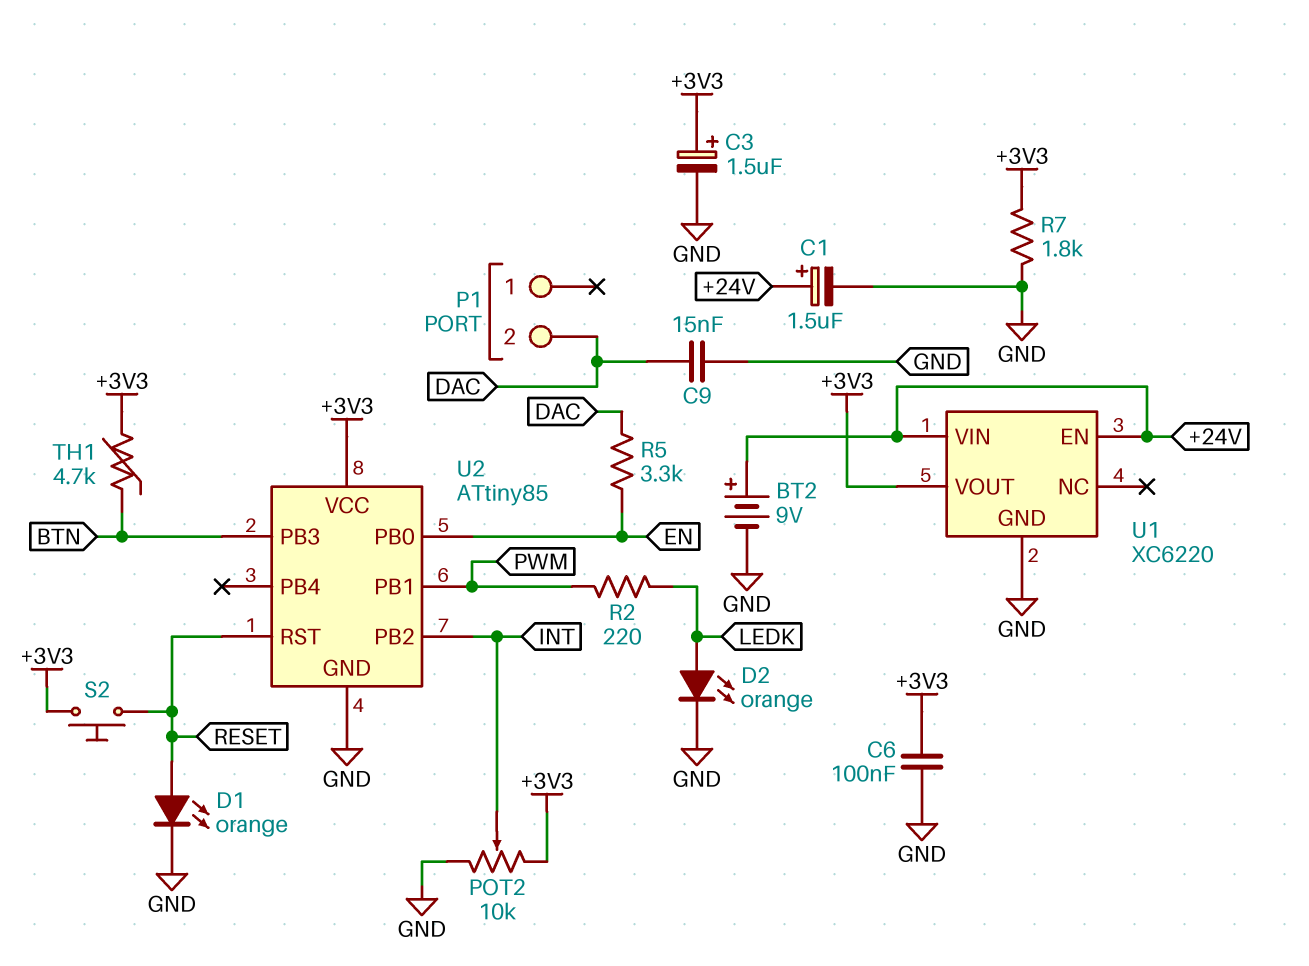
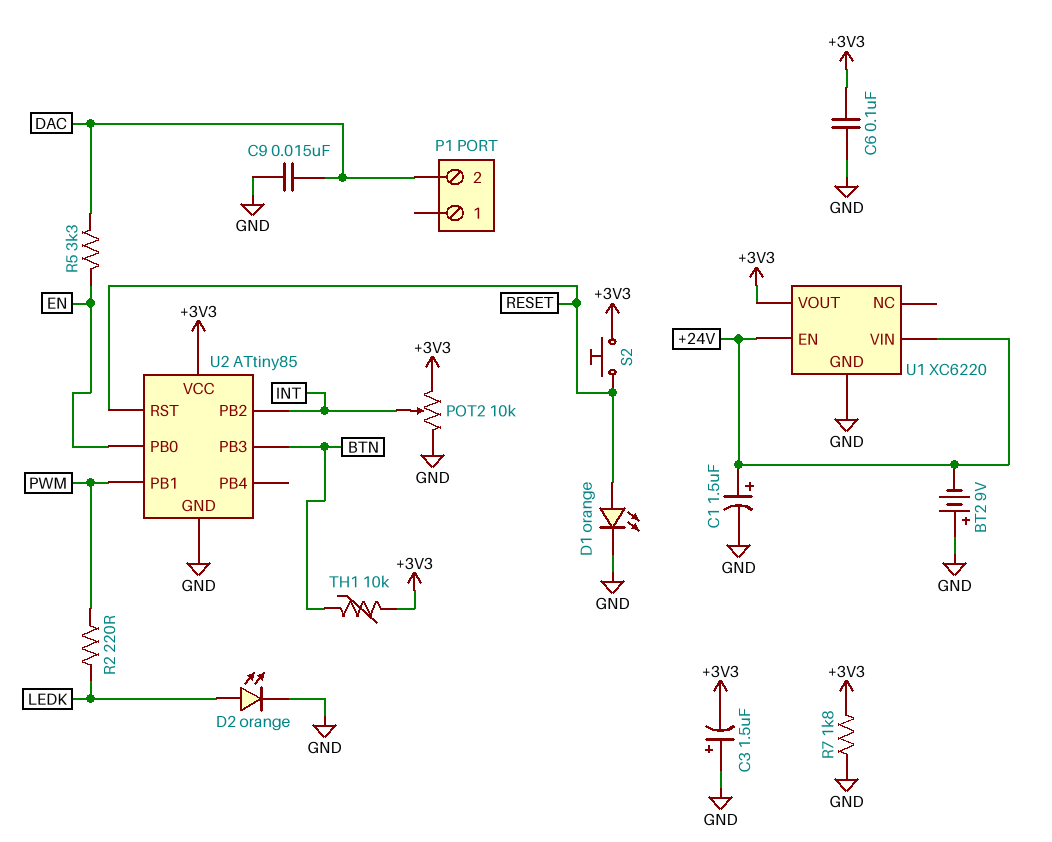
BT2: 9V (plus +24V, minus GND) -> 9V (plus GND, minus +24V)
C3: 1.5uF (plus +3V3, minus GND) -> 1.5uF (plus GND, minus +3V3)
TH1: 4.7k (+3V3, BTN) -> 10k (+3V3, BTN)

